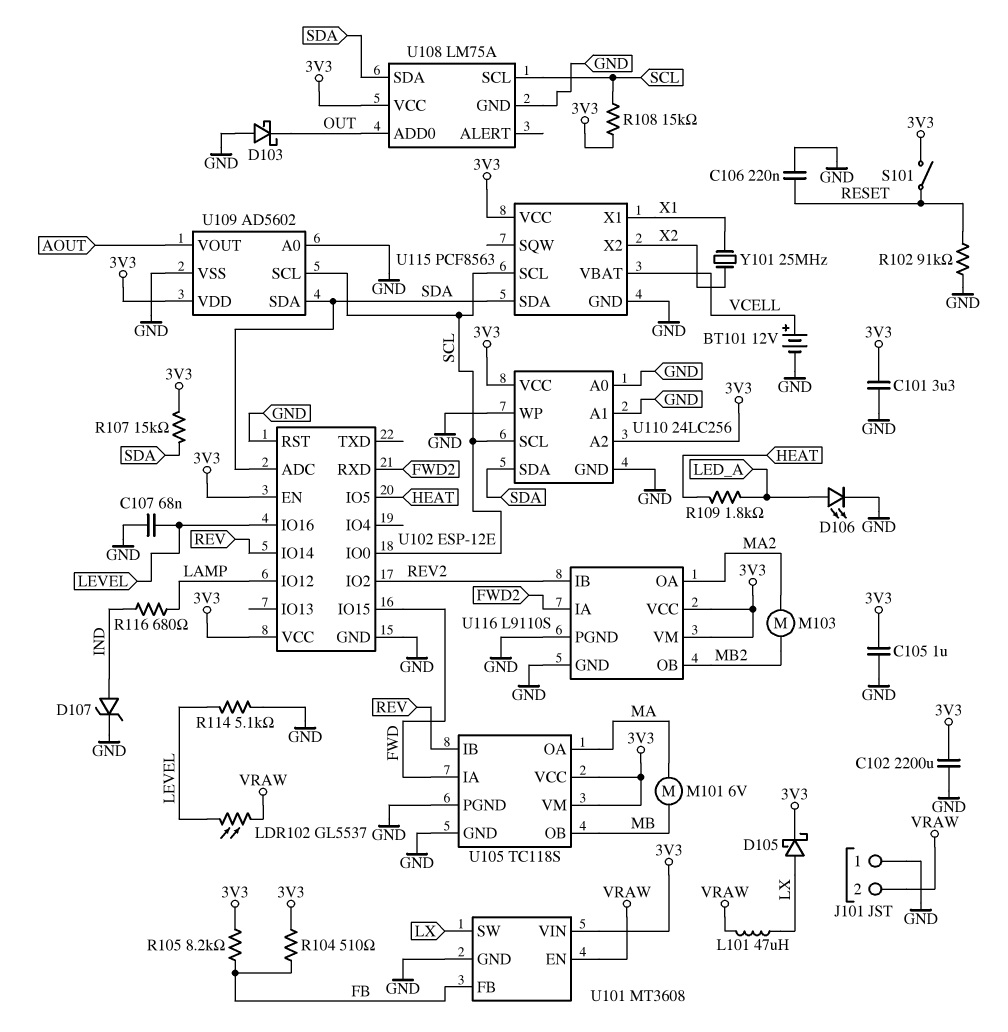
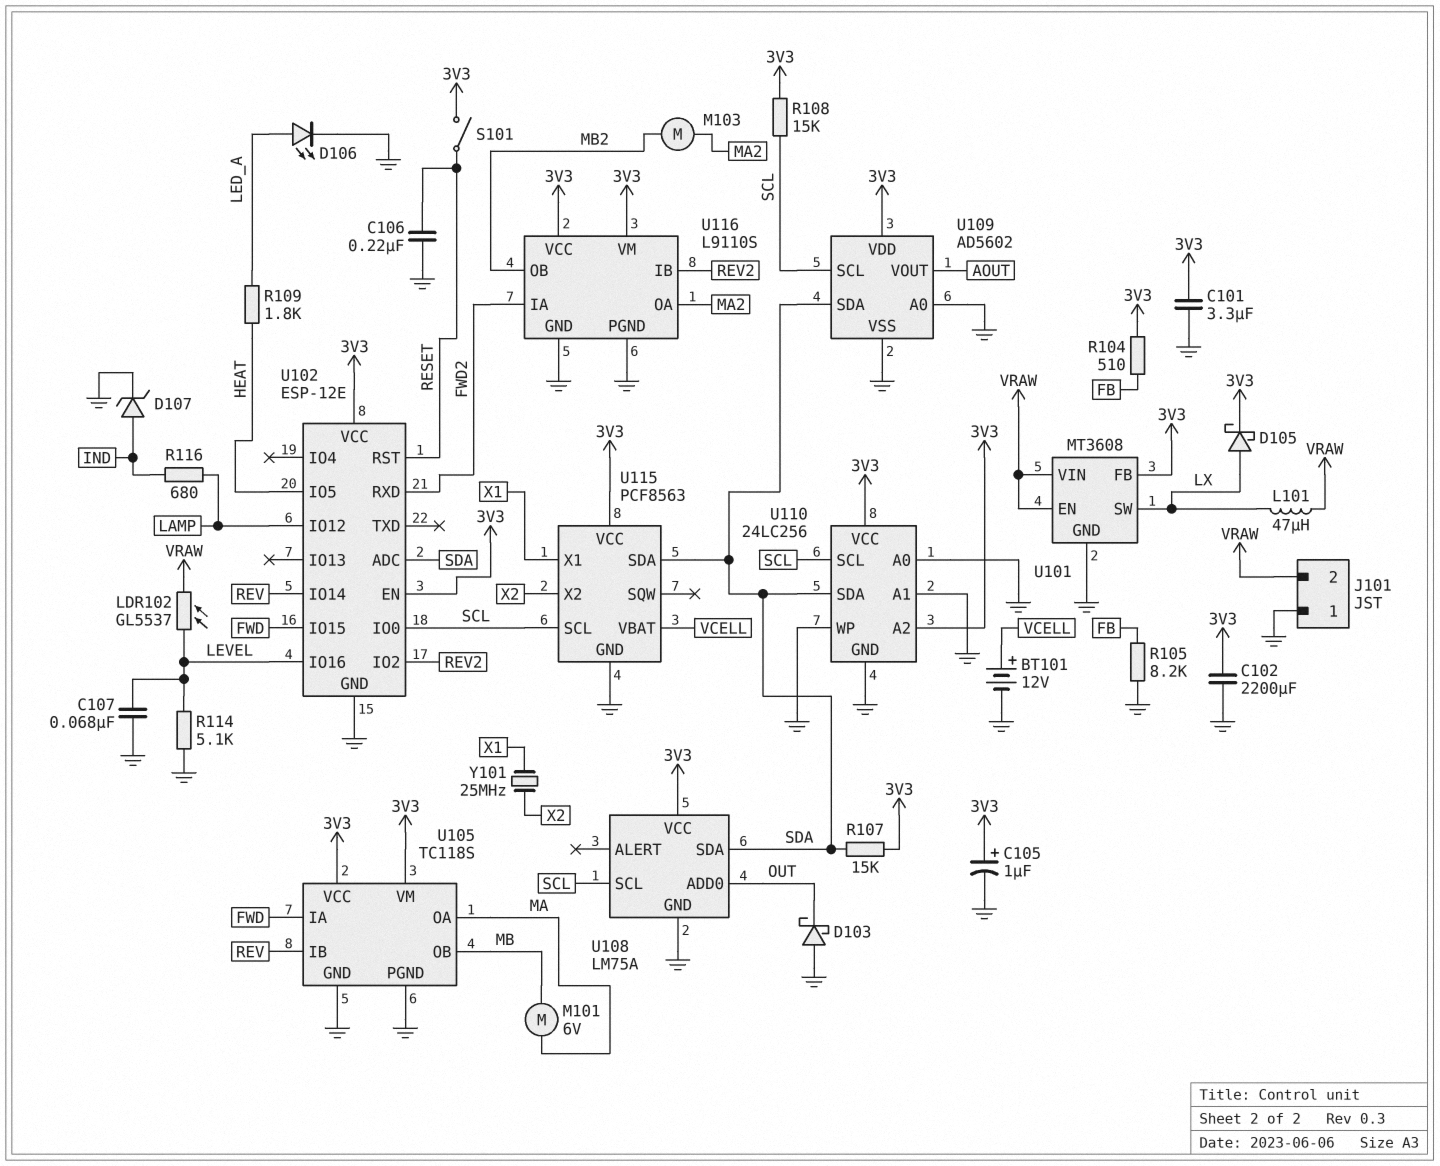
C105: 1uF (3V3, GND) -> 1uF (plus 3V3, minus GND)
R102: 91k (GND, RESET) -> none
R105: 8.2k (3V3, FB) -> 8.2k (FB, GND)
U101 pin FB: FB -> 3V3
U101 pin VIN: 3V3 -> VRAW
U102 pin RST: GND -> RESET

